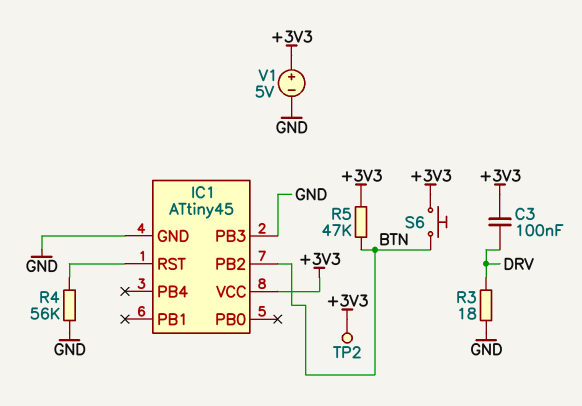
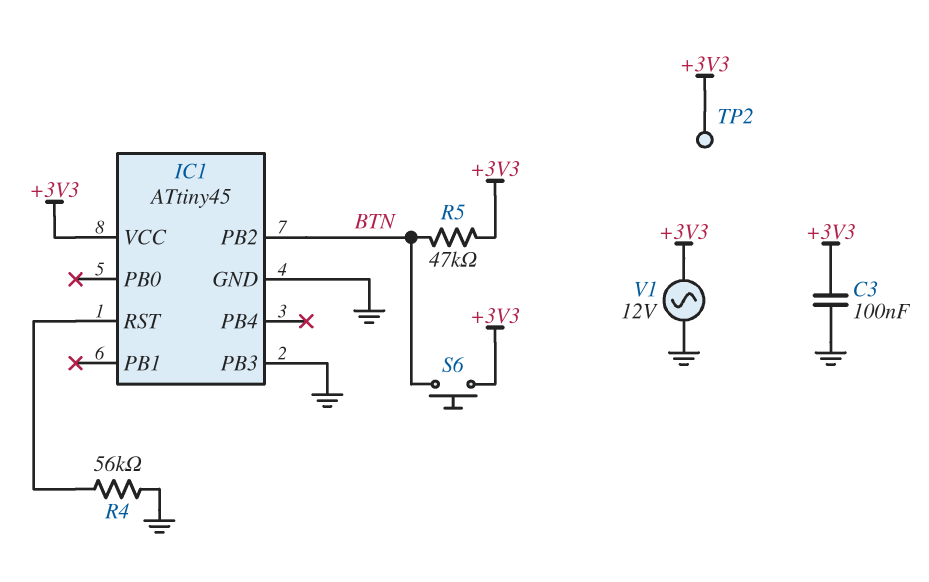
C3: 100nF (+3V3, DRV) -> 100nF (+3V3, GND)
R3: 18 (DRV, GND) -> none
V1: 5V (plus +3V3, minus GND) -> AC 12V (+3V3, GND)

